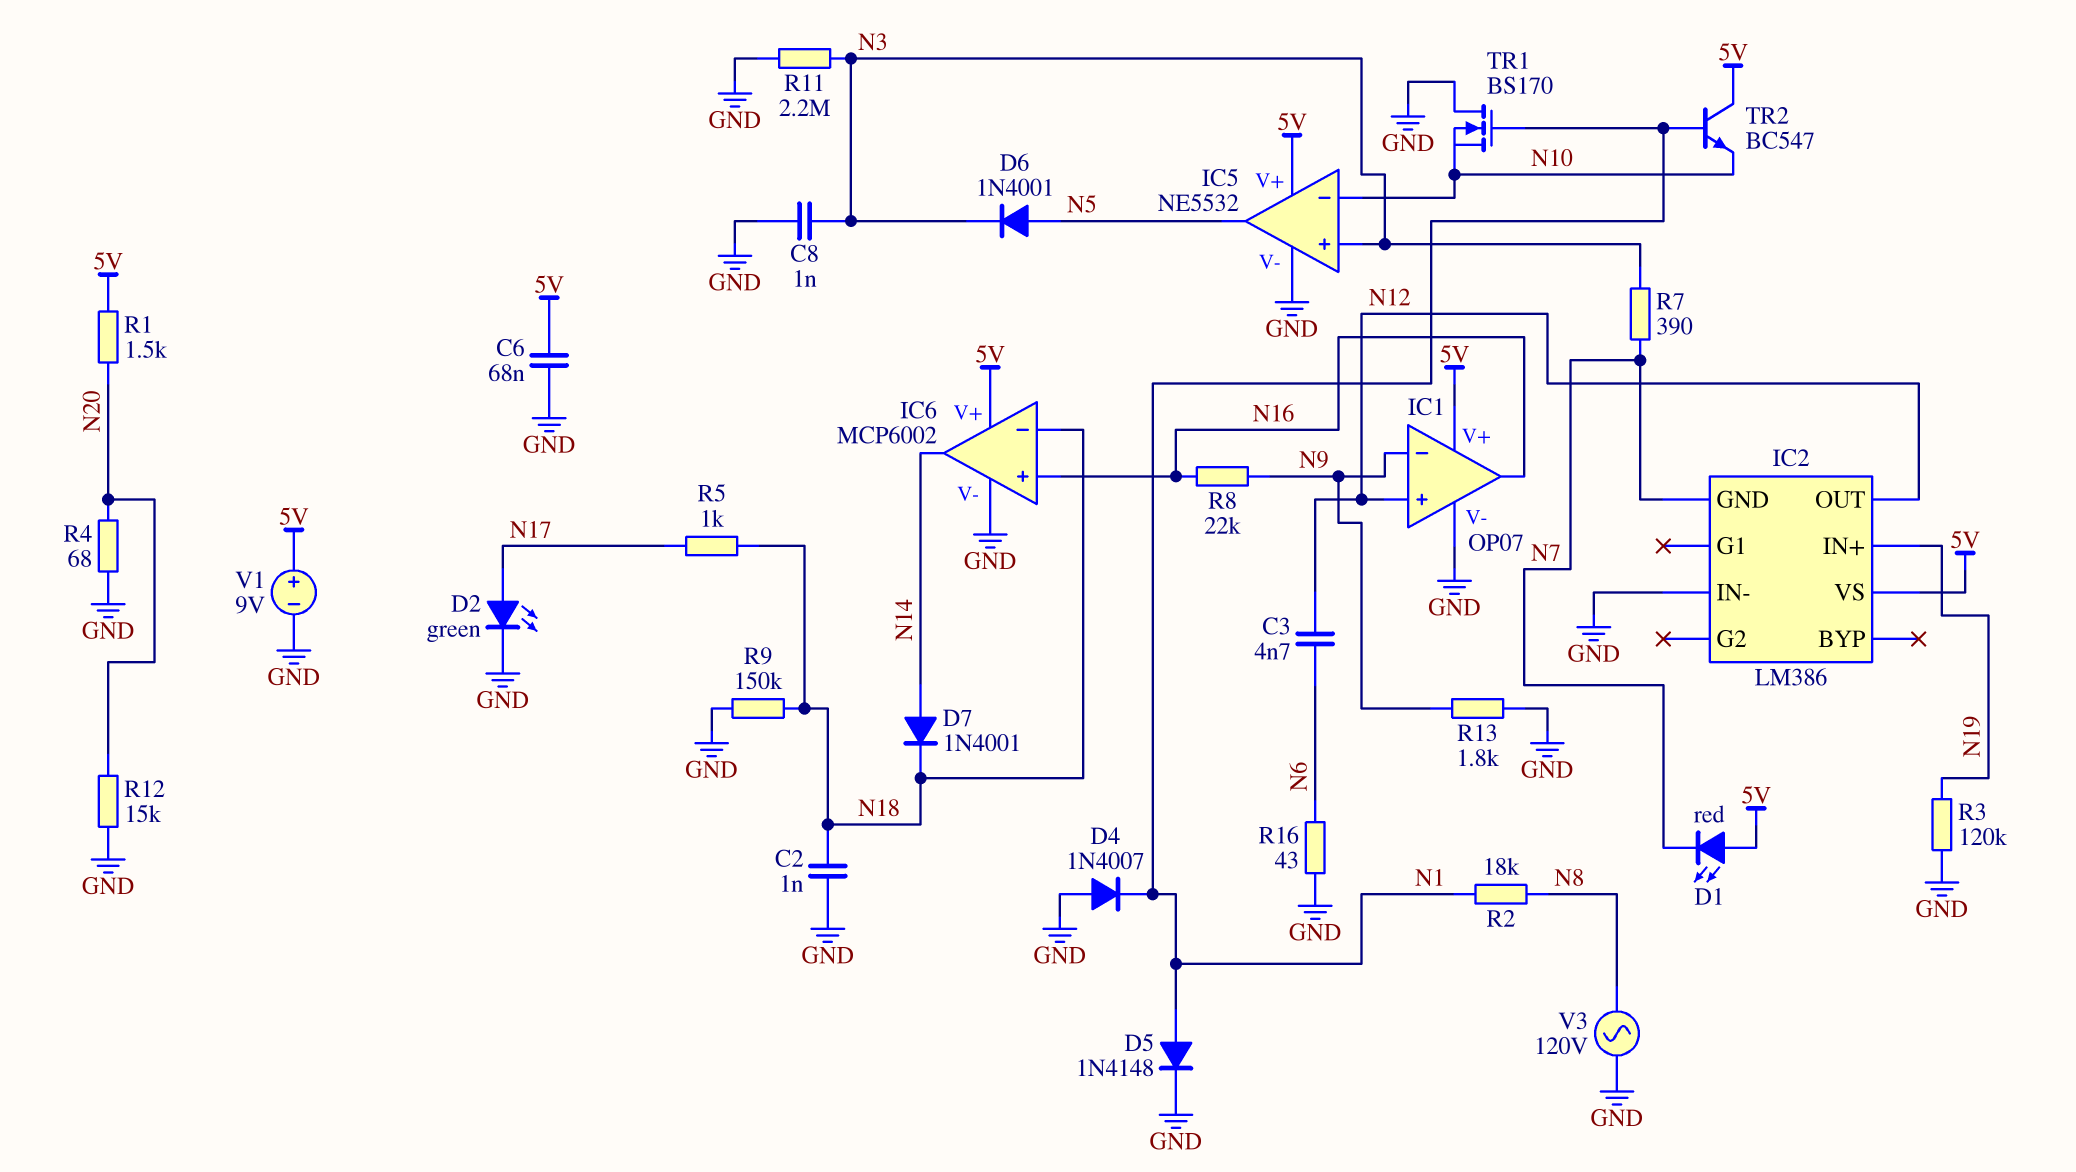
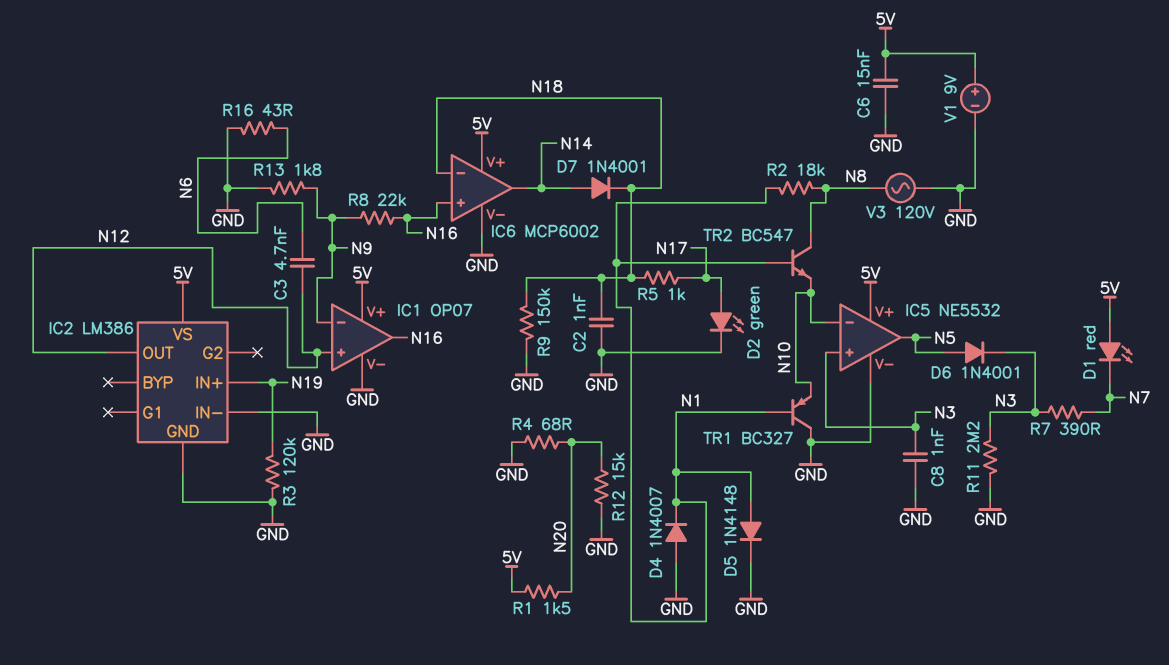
C6: 68nF (5V, GND) -> 15nF (5V, GND)
IC2 pin GND: N7 -> GND
TR1: NMOS BS170 (G N1, D GND, S N10) -> PNP BC327 (B N1, C GND, E N10)
TR2: NPN BC547 (B N1, C 5V, E N10) -> NPN BC547 (B N1, C N8, E N10)

